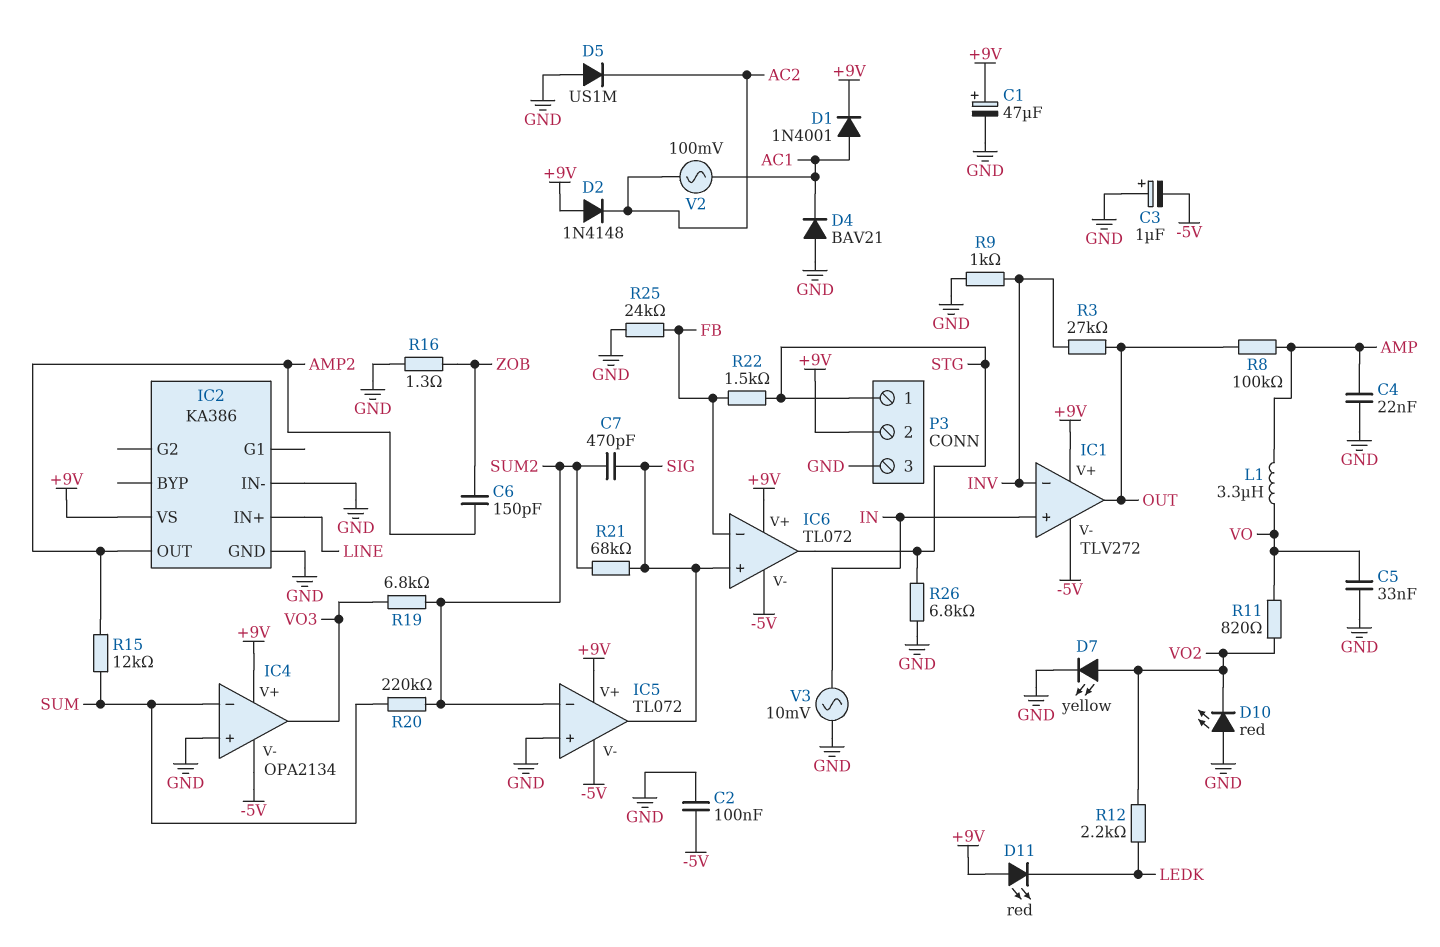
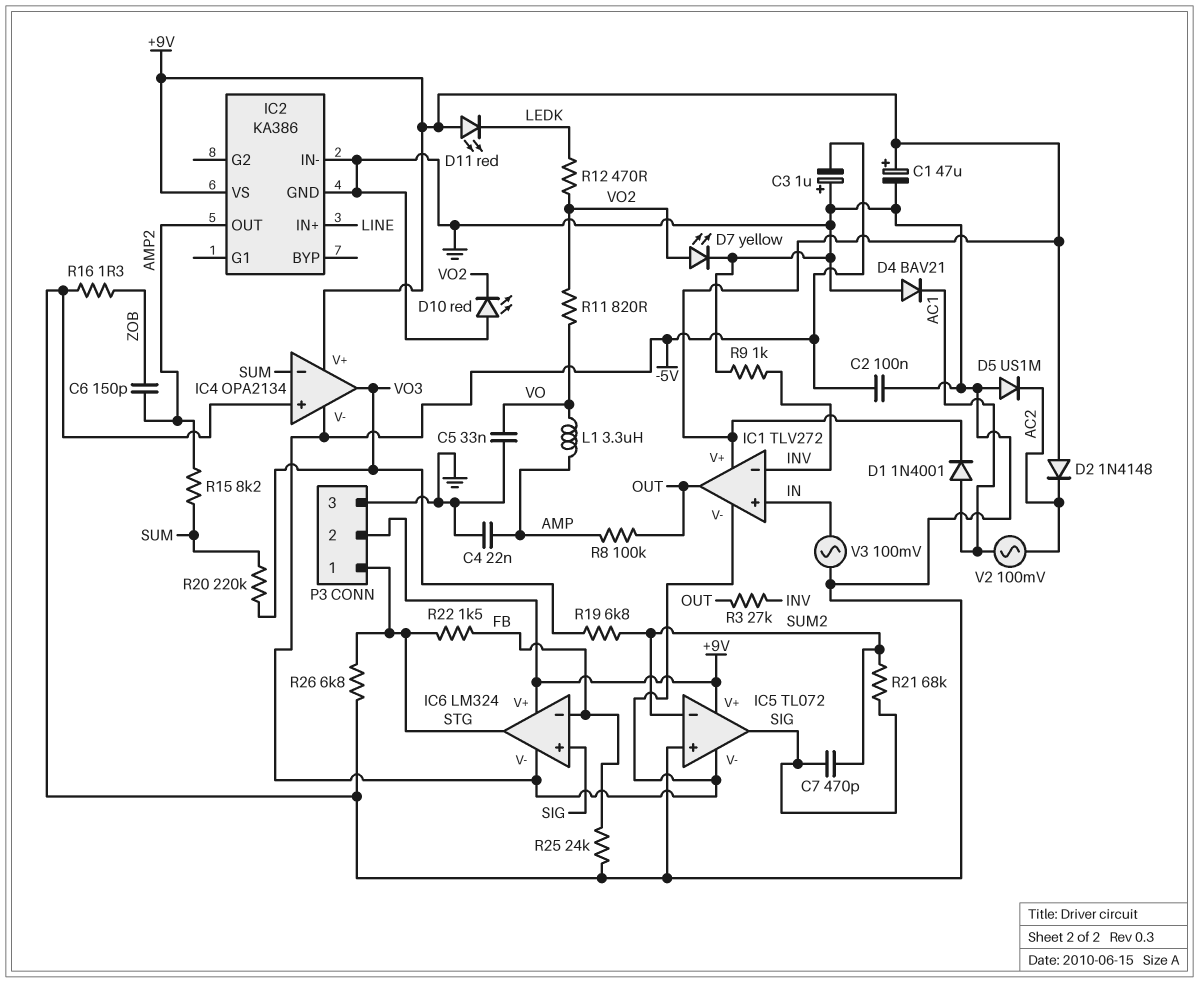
IC6: TL072 -> LM324
R12: 2.2k (LEDK, VO2) -> 470 (LEDK, VO2)
R15: 12k (AMP2, SUM) -> 8.2k (AMP2, SUM)
R20: 220k (SUM, SUM2) -> 220k (SUM, VO3)
V3: AC 10mV (GND, IN) -> AC 100mV (GND, IN)

